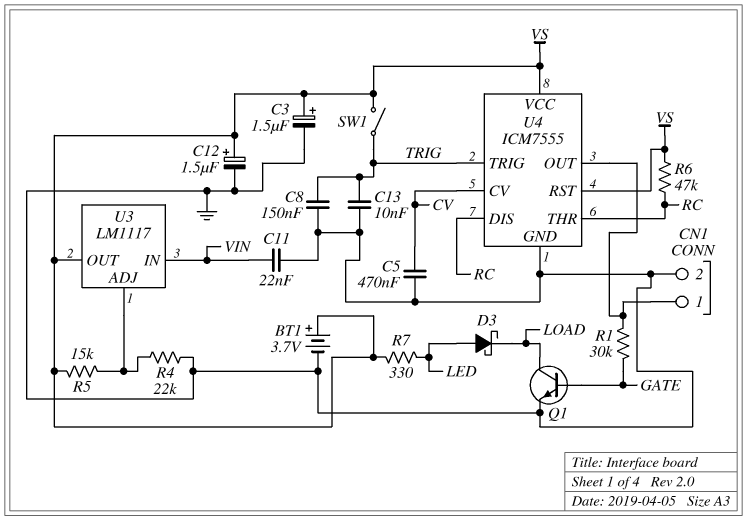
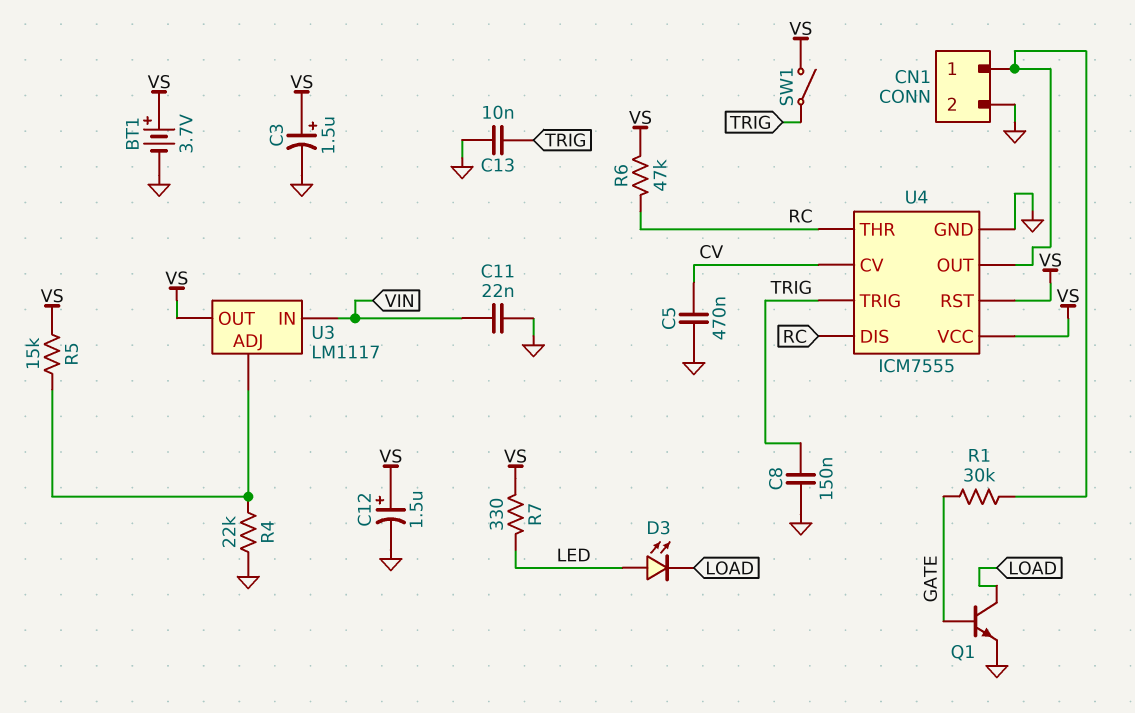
D3: schottky (A LED, K LOAD) -> LED (A LED, K LOAD)

